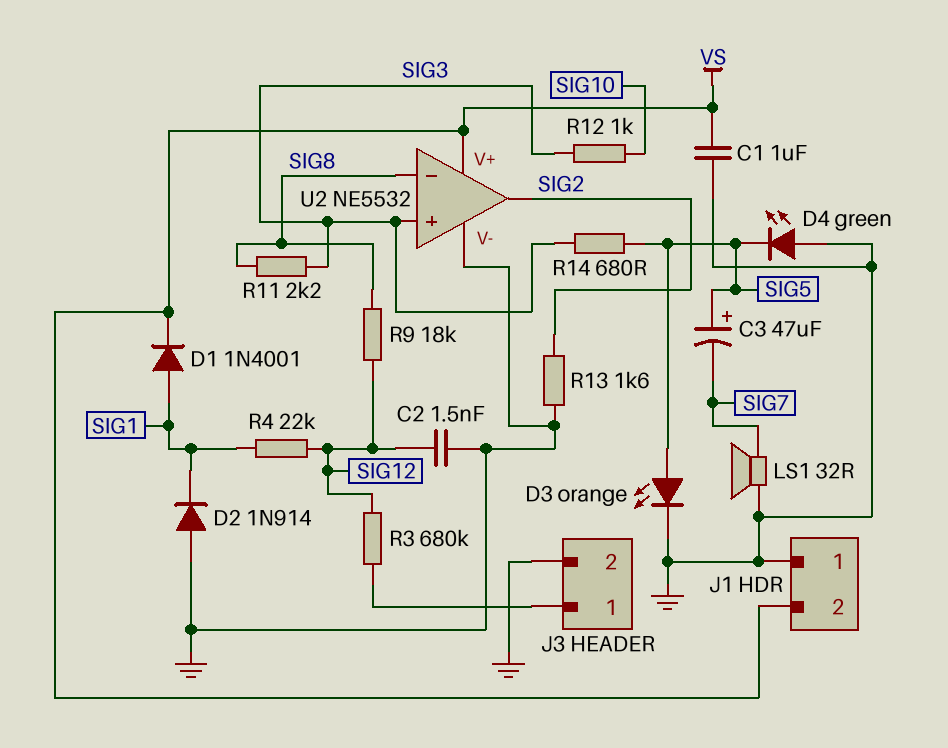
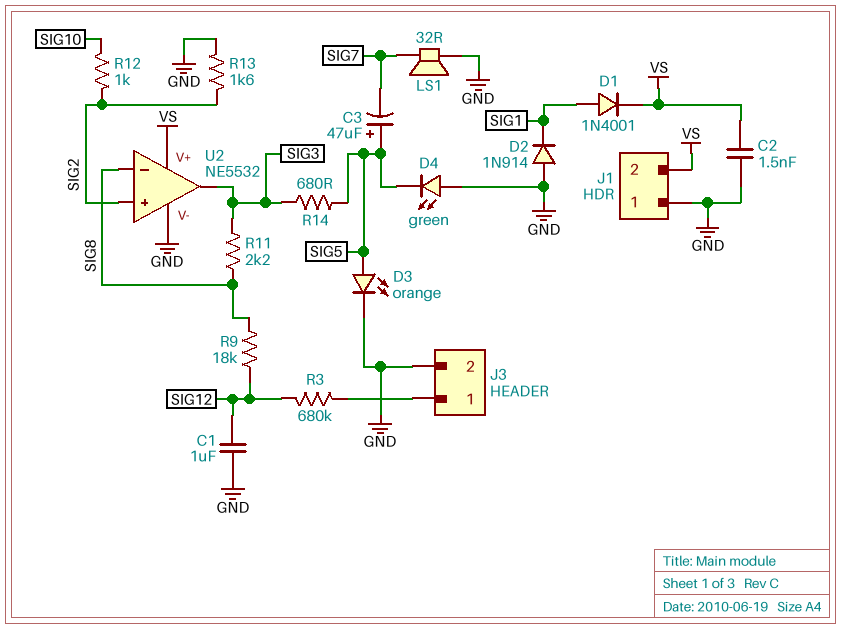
C1: 1uF (GND, VS) -> 1uF (GND, SIG12)
C2: 1.5nF (GND, SIG12) -> 1.5nF (GND, VS)
R4: 22k (SIG1, SIG12) -> none
R12: 1k (SIG3, SIG10) -> 1k (SIG2, SIG10)
U2 pin in+: SIG3 -> SIG2
U2 pin out: SIG2 -> SIG3

